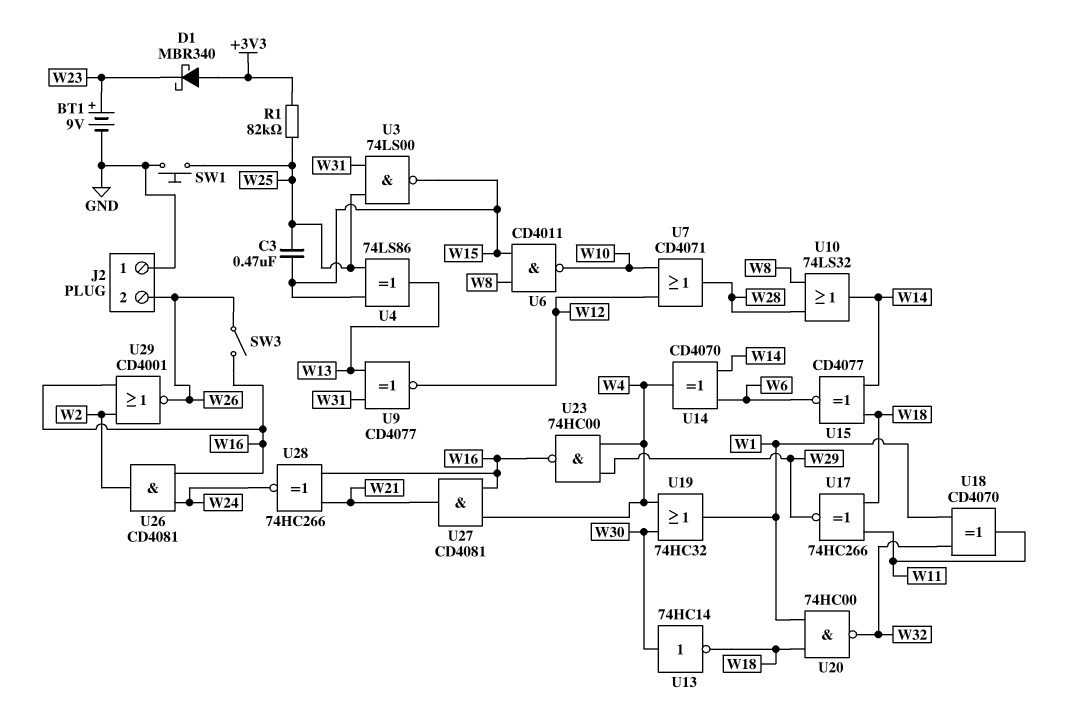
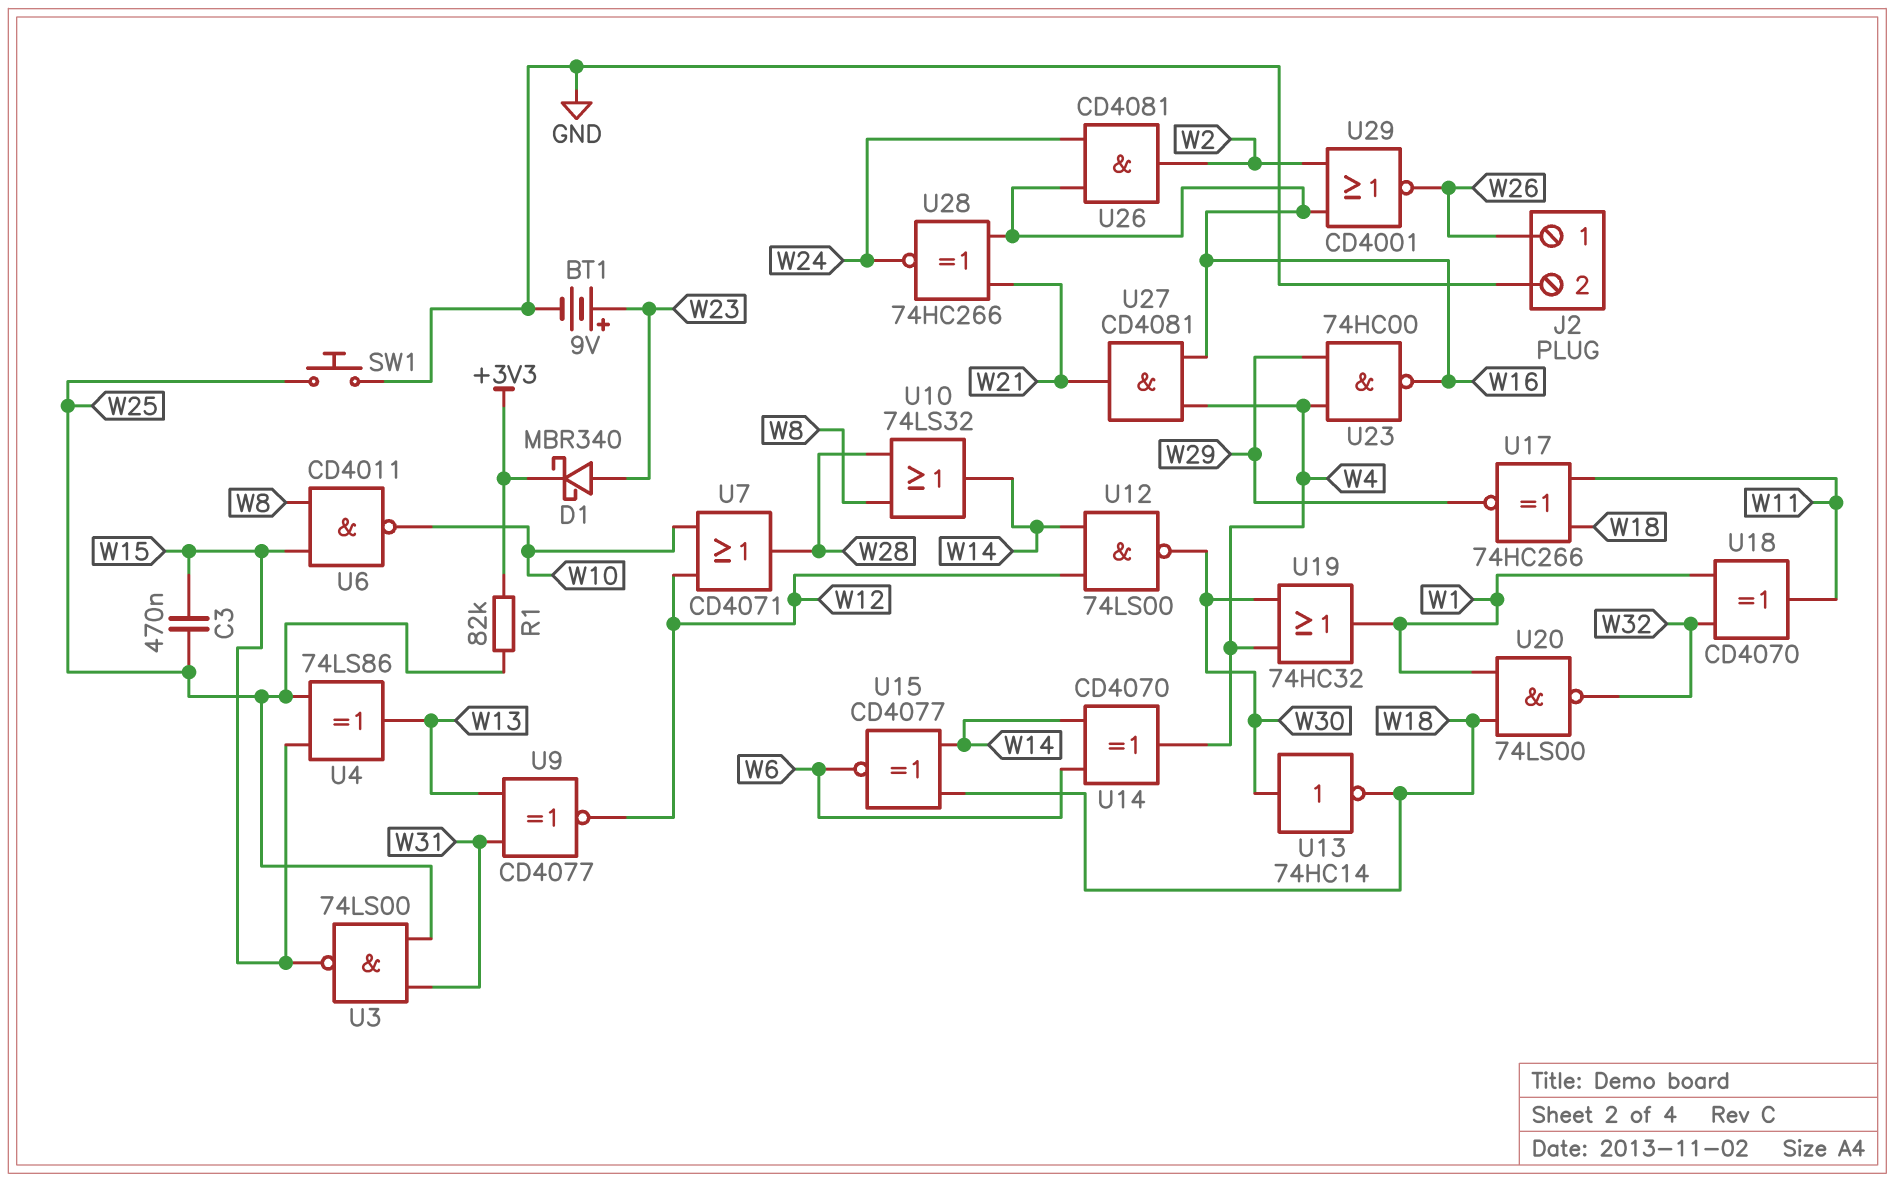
D1: schottky MBR340 (A +3V3, K W23) -> schottky MBR340 (A W23, K +3V3)
J2 pin 1: GND -> W26
J2 pin 2: W26 -> GND
SW3: switch (W16, W26) -> none
U12: none -> NAND 74LS00 (in W12, in W14, out W30)
U20: NAND 74HC00 (in W1, in W18, out W32) -> NAND 74LS00 (in W1, in W18, out W32)

